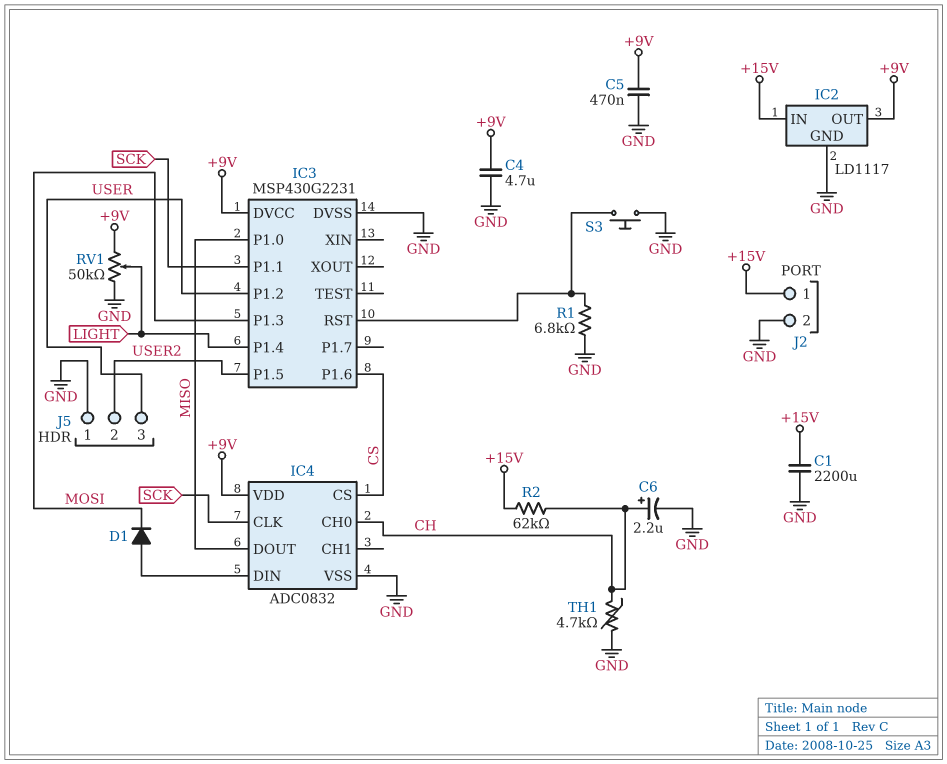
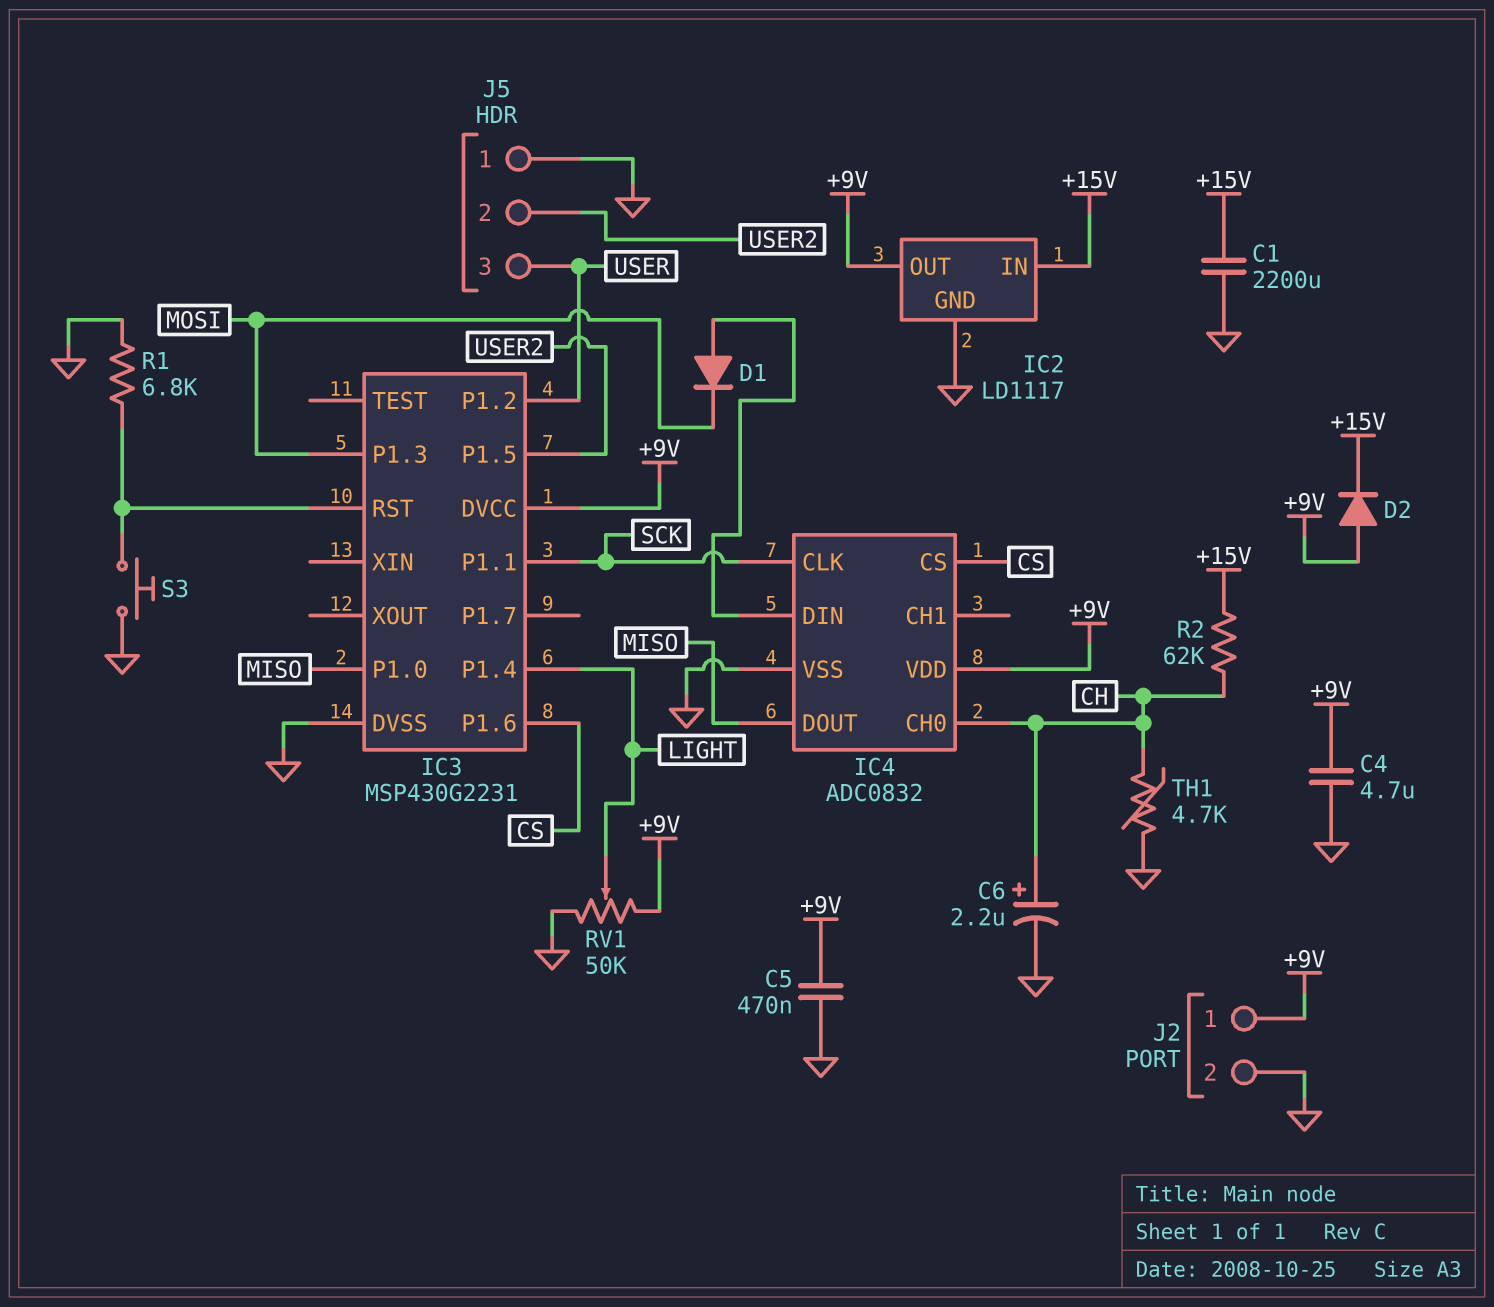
D2: none -> diode (A +9V, K +15V)
J2 pin 1: +15V -> +9V

